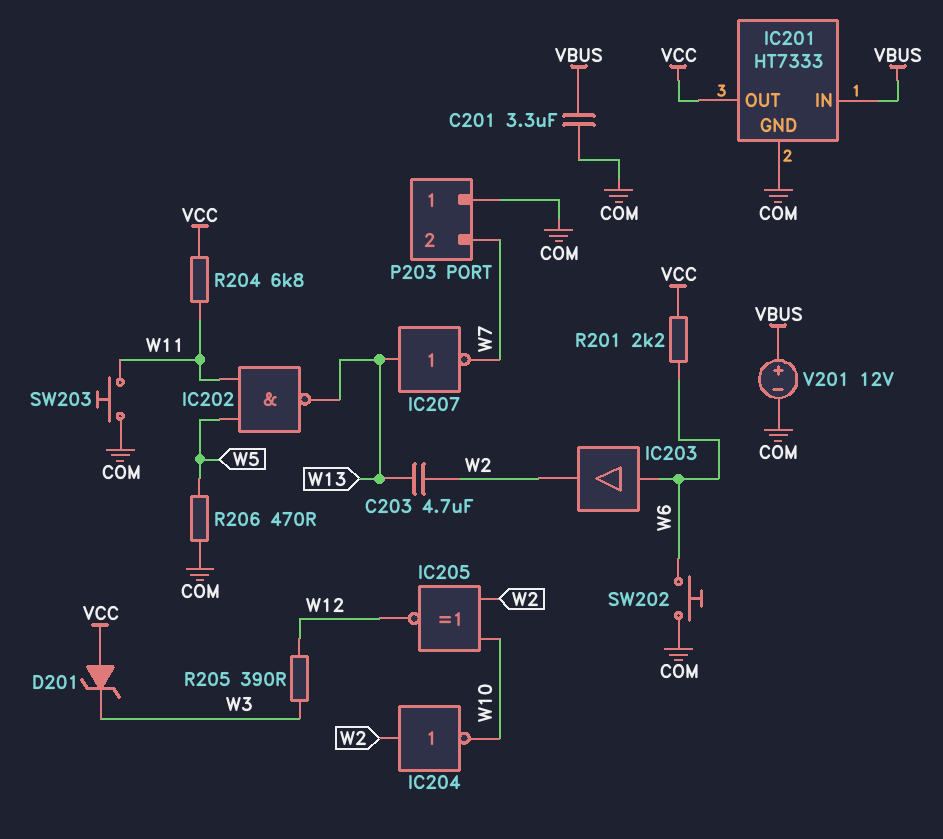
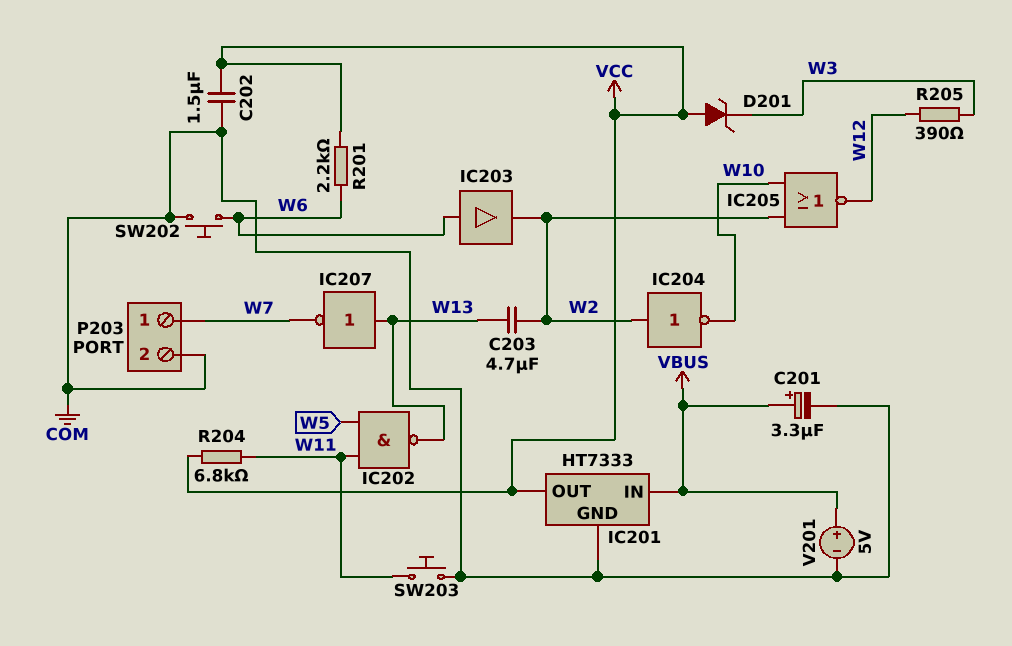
C201: 3.3uF (COM, VBUS) -> 3.3uF (plus VBUS, minus COM)
C202: none -> 1.5uF (COM, VCC)
IC205: XNOR (in W2, in W10, out W12) -> NOR (in W2, in W10, out W12)
P203 pin 1: COM -> W7
P203 pin 2: W7 -> COM
R206: 470 (COM, W5) -> none
V201: 12V (plus VBUS, minus COM) -> 5V (plus VBUS, minus COM)

